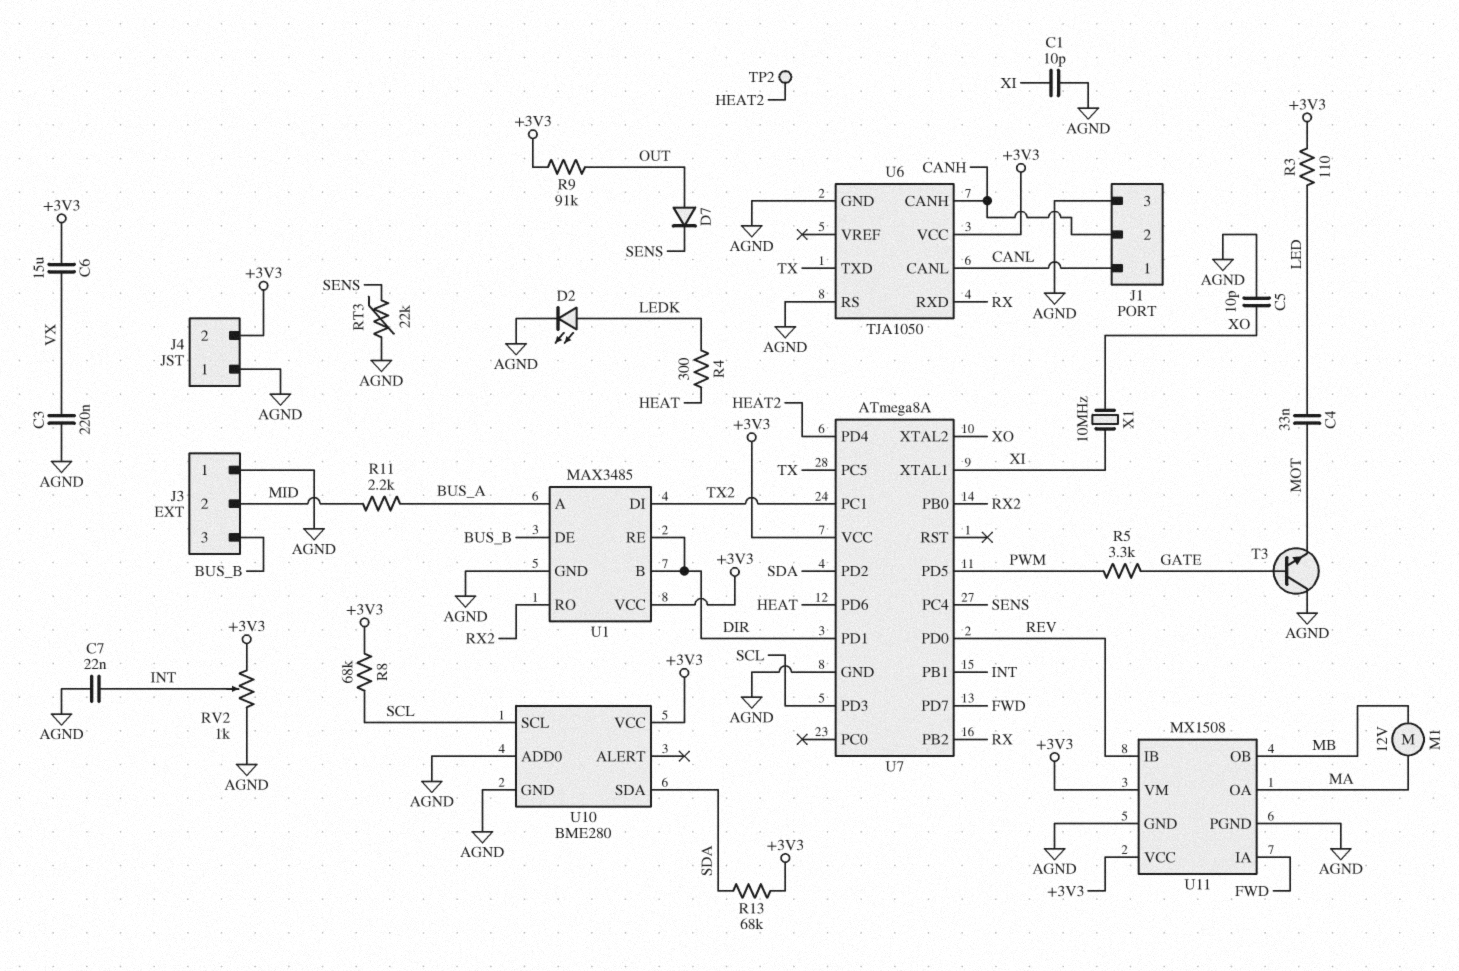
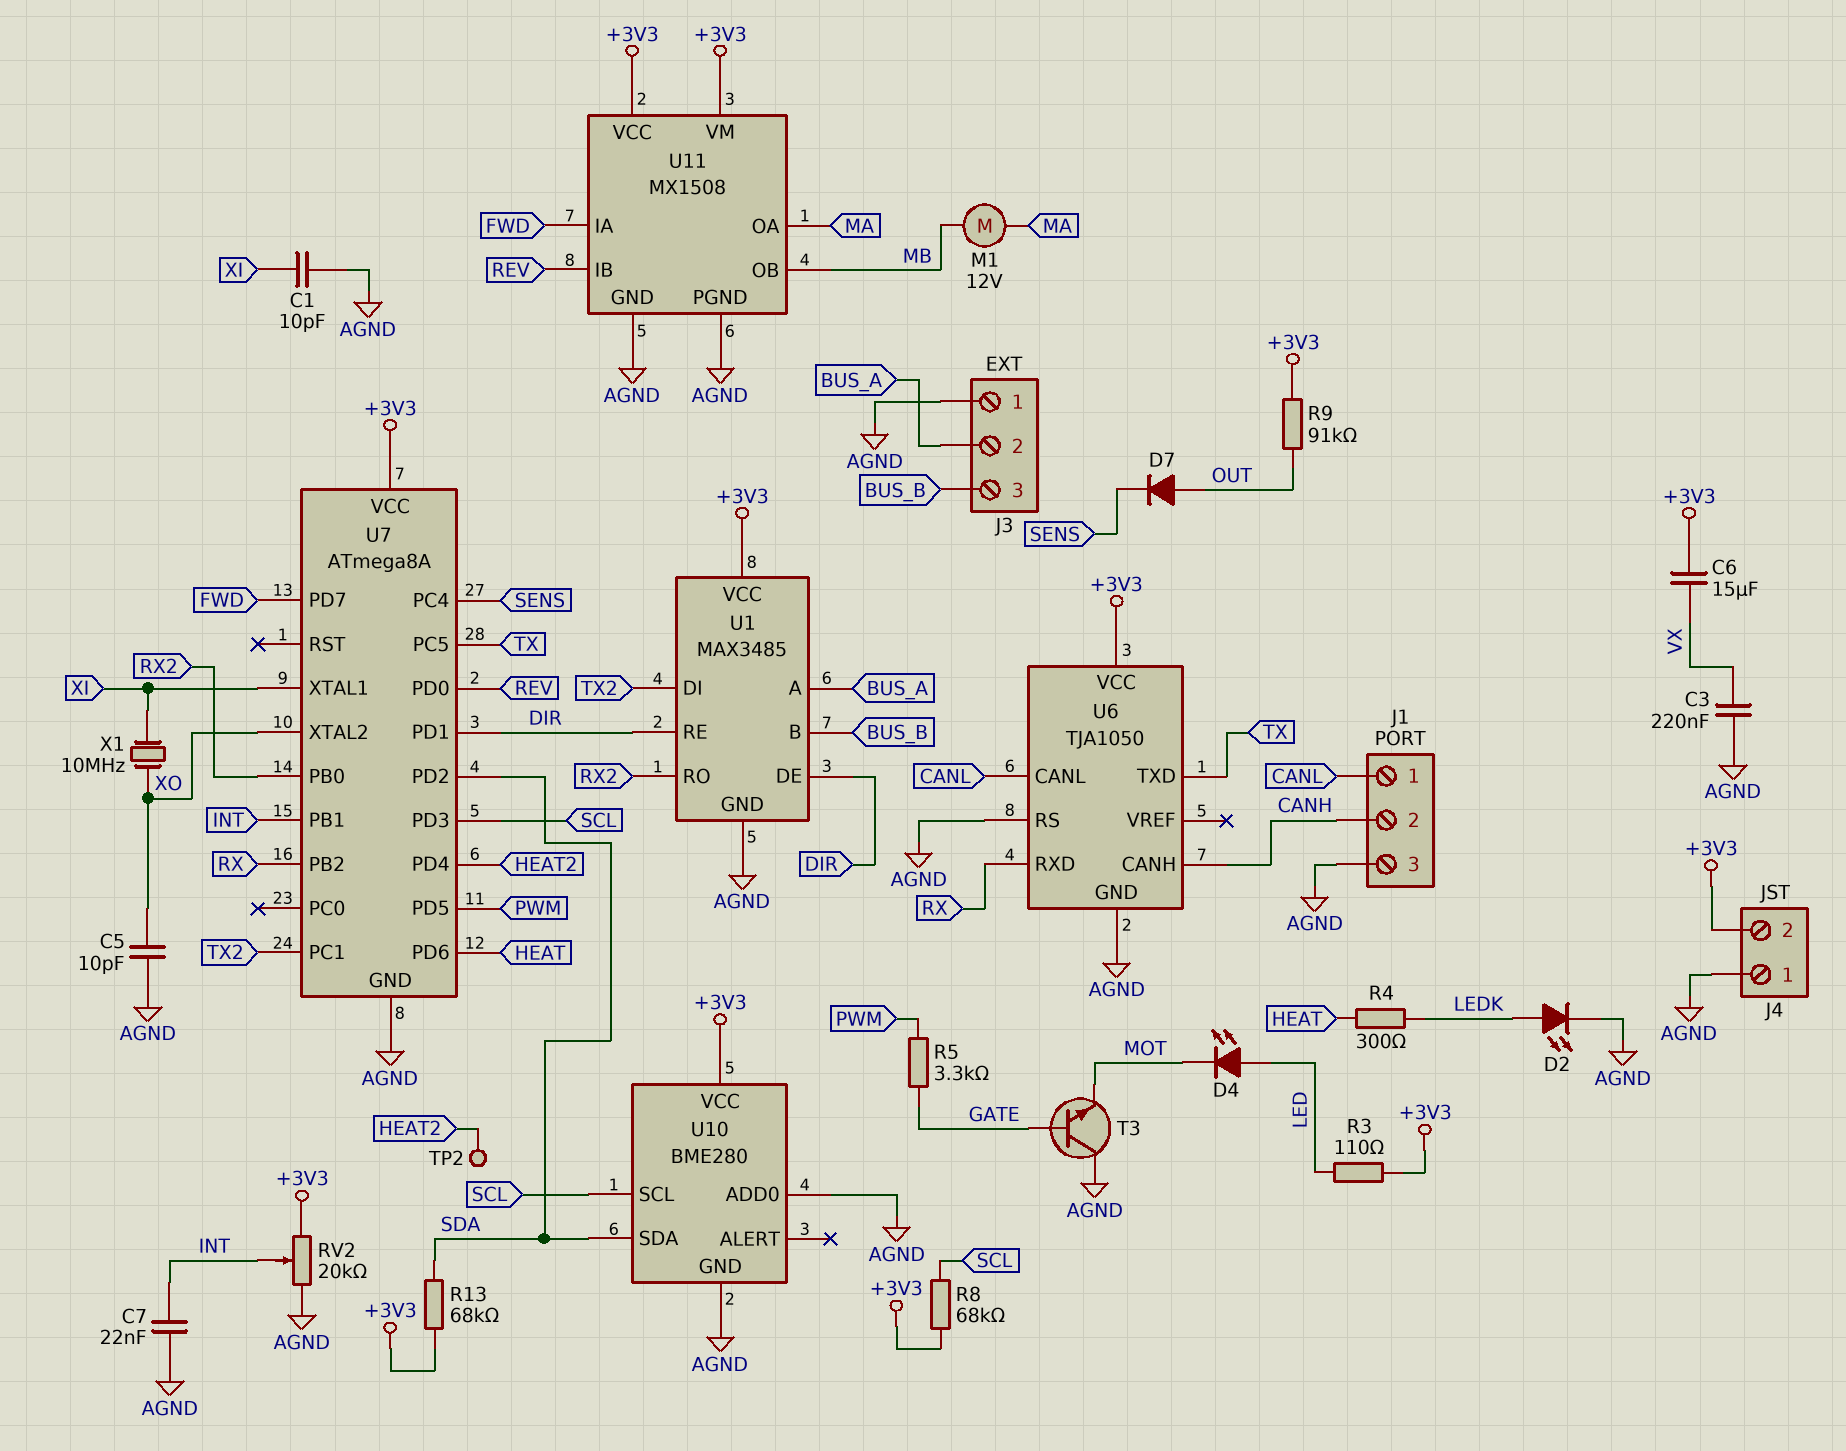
C4: 33nF (LED, MOT) -> none
D4: none -> LED (A LED, K MOT)
J3 pin 2: MID -> BUS_A
R11: 2.2k (BUS_A, MID) -> none
RT3: 22k (AGND, SENS) -> none
RV2: 1k (+3V3, AGND, wiper INT) -> 20k (+3V3, AGND, wiper INT)
U1 pin B: DIR -> BUS_B
U1 pin DE: BUS_B -> DIR

